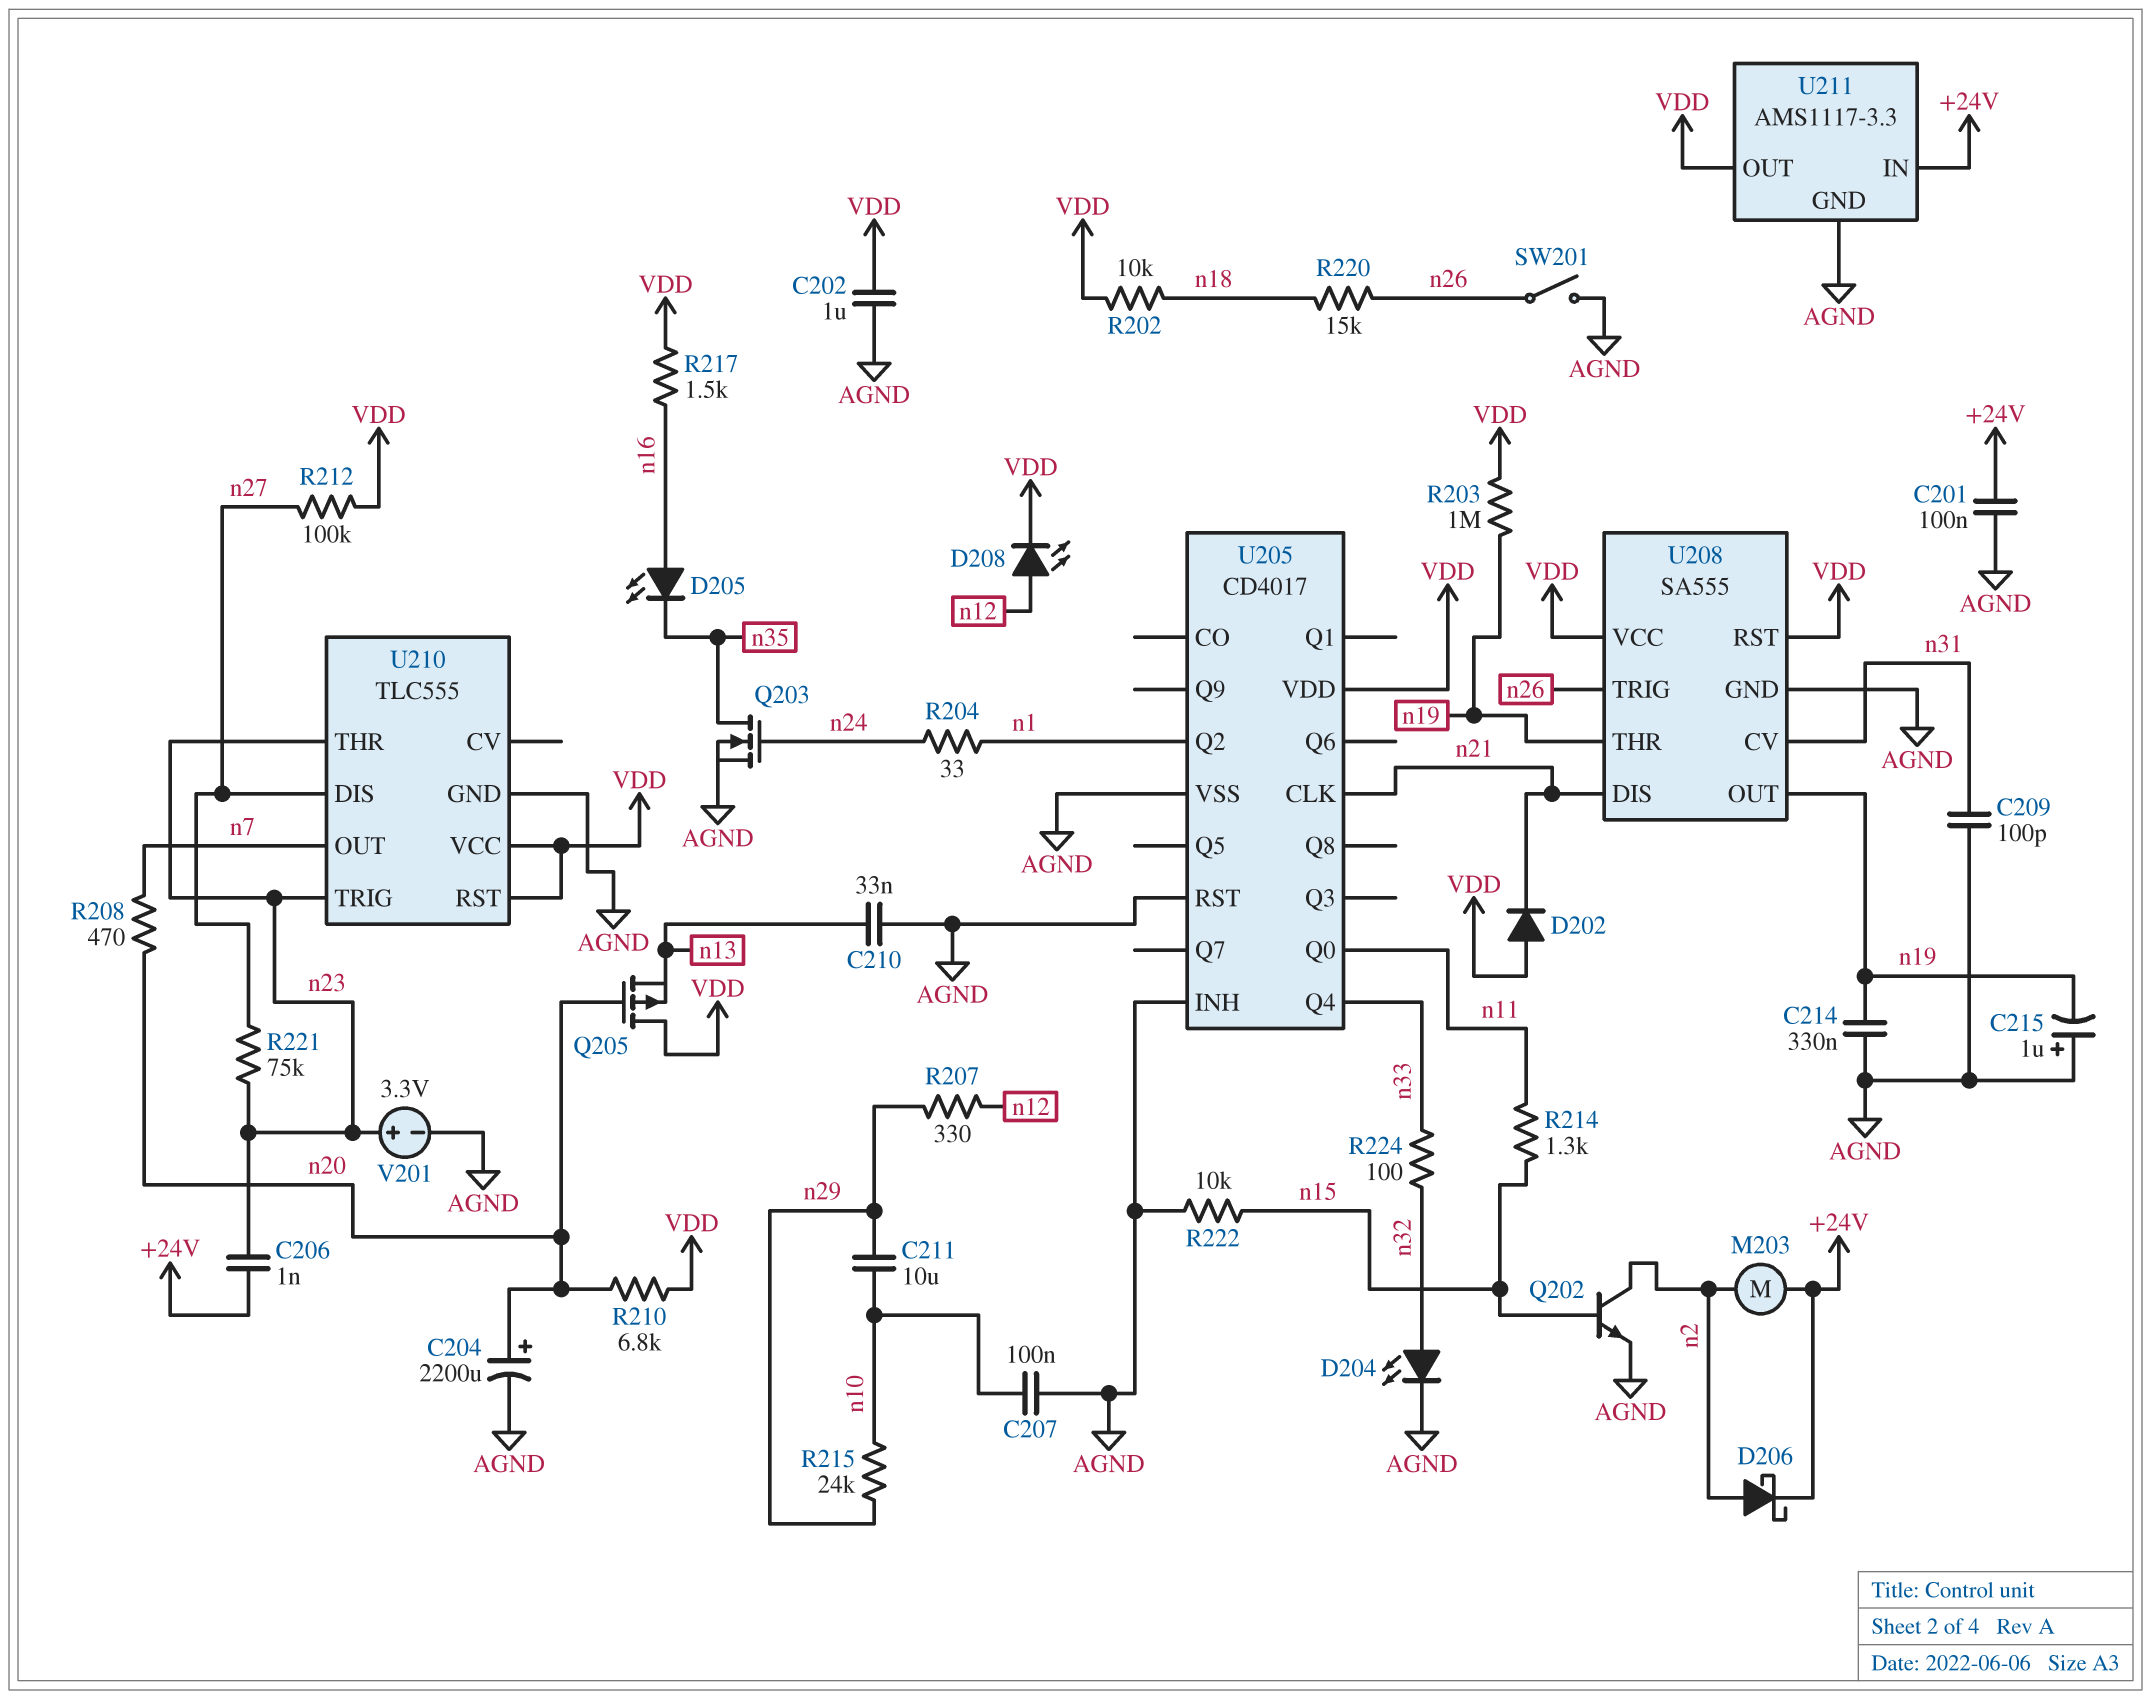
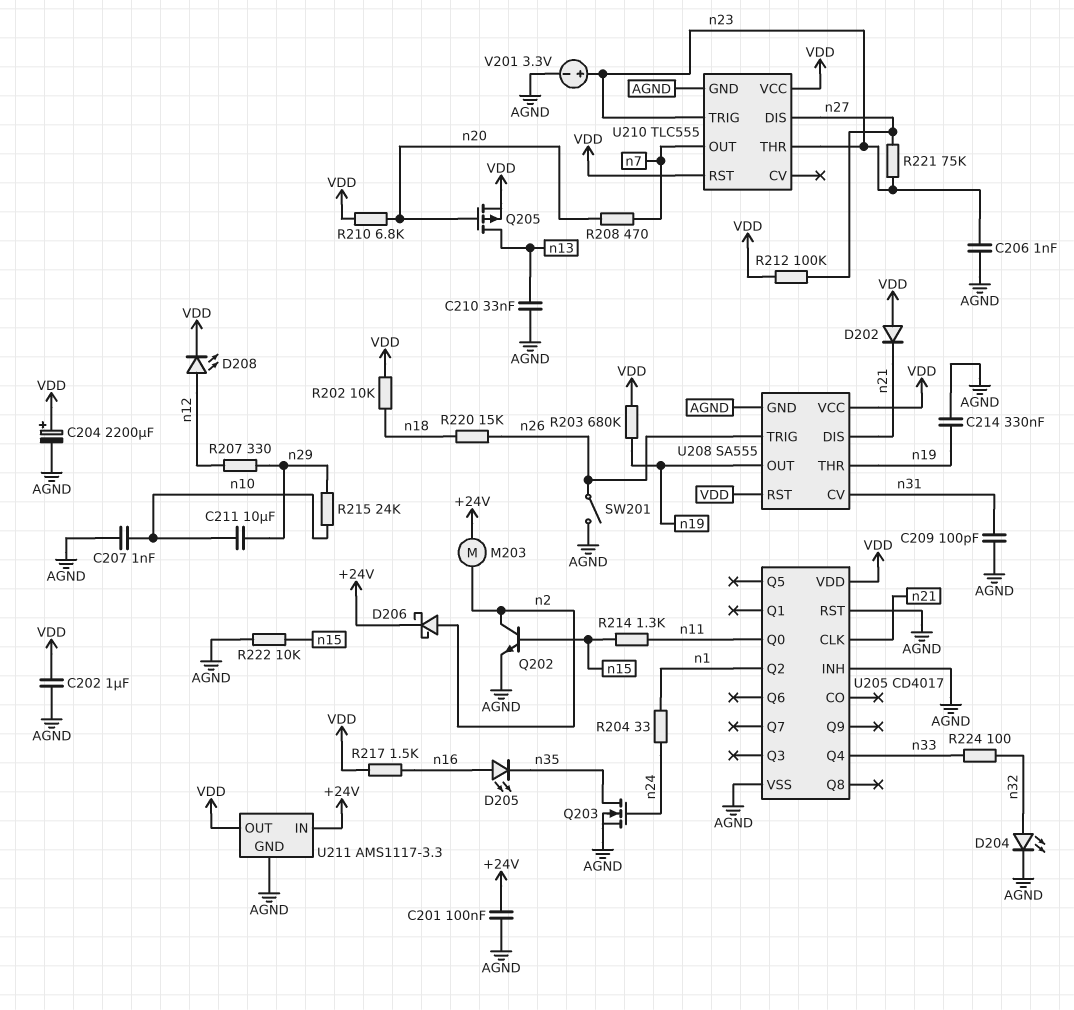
C204: 2200uF (plus n20, minus AGND) -> 2200uF (plus VDD, minus AGND)
C206: 1nF (+24V, n23) -> 1nF (AGND, n23)
C207: 100nF (AGND, n10) -> 1nF (AGND, n10)
C215: 1uF (plus AGND, minus n19) -> none
Q205: PMOS (G n20, D VDD, S n13) -> PMOS (G n20, D n13, S VDD)
R203: 1M (VDD, n19) -> 680k (VDD, n19)

